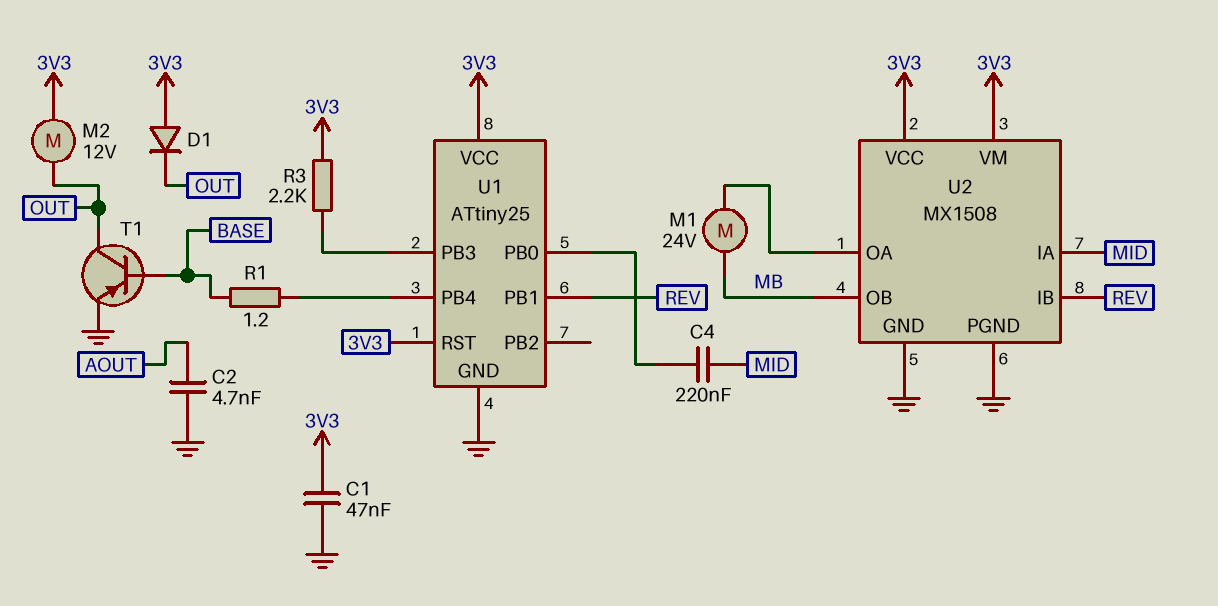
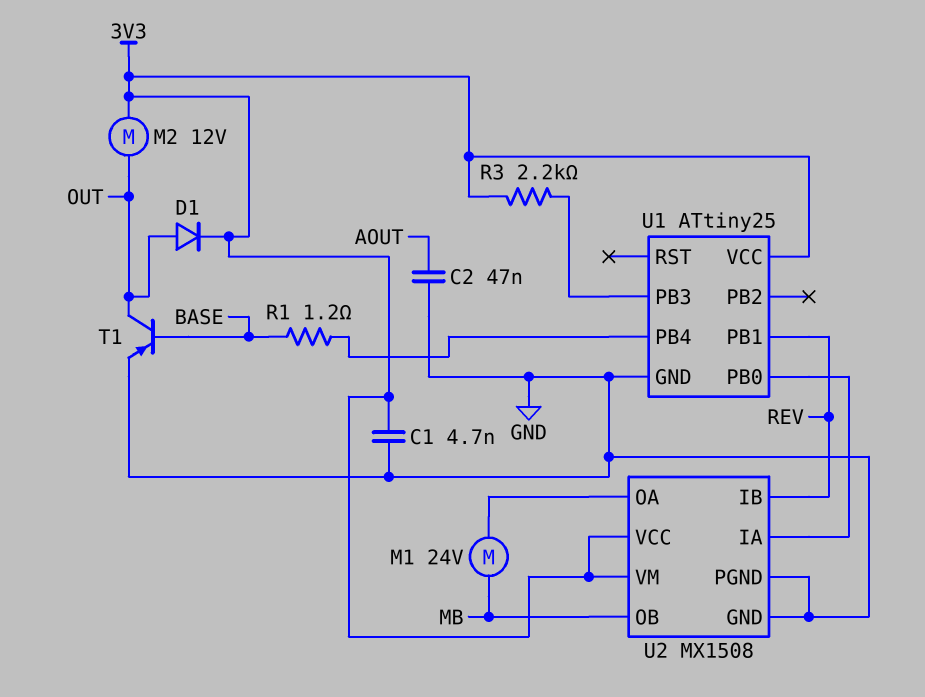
C1: 47nF (3V3, GND) -> 4.7nF (3V3, GND)
C2: 4.7nF (AOUT, GND) -> 47nF (AOUT, GND)
C4: 220nF (MID, U1/PB0) -> none
D1: diode (A 3V3, K OUT) -> diode (A OUT, K 3V3)
U1 pin RST: 3V3 -> none
U2 pin IA: MID -> U1/PB0

